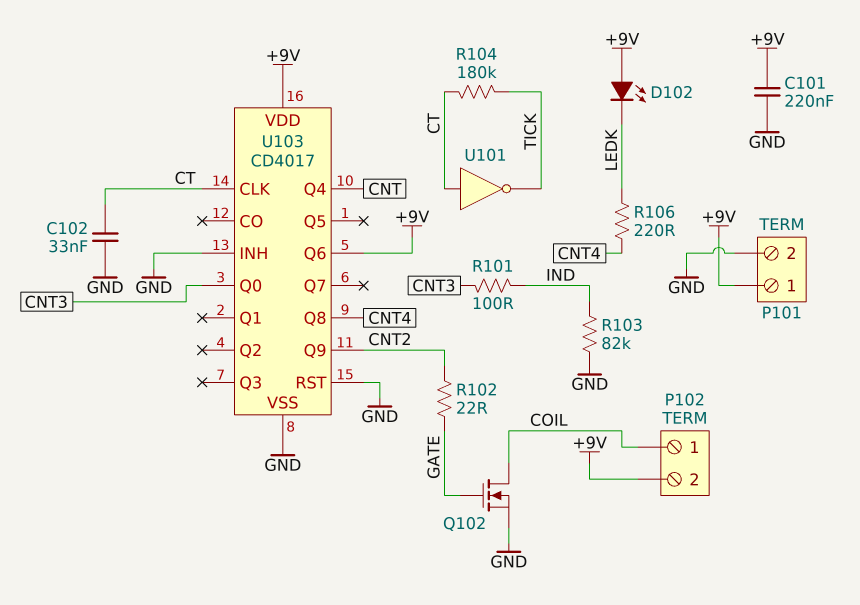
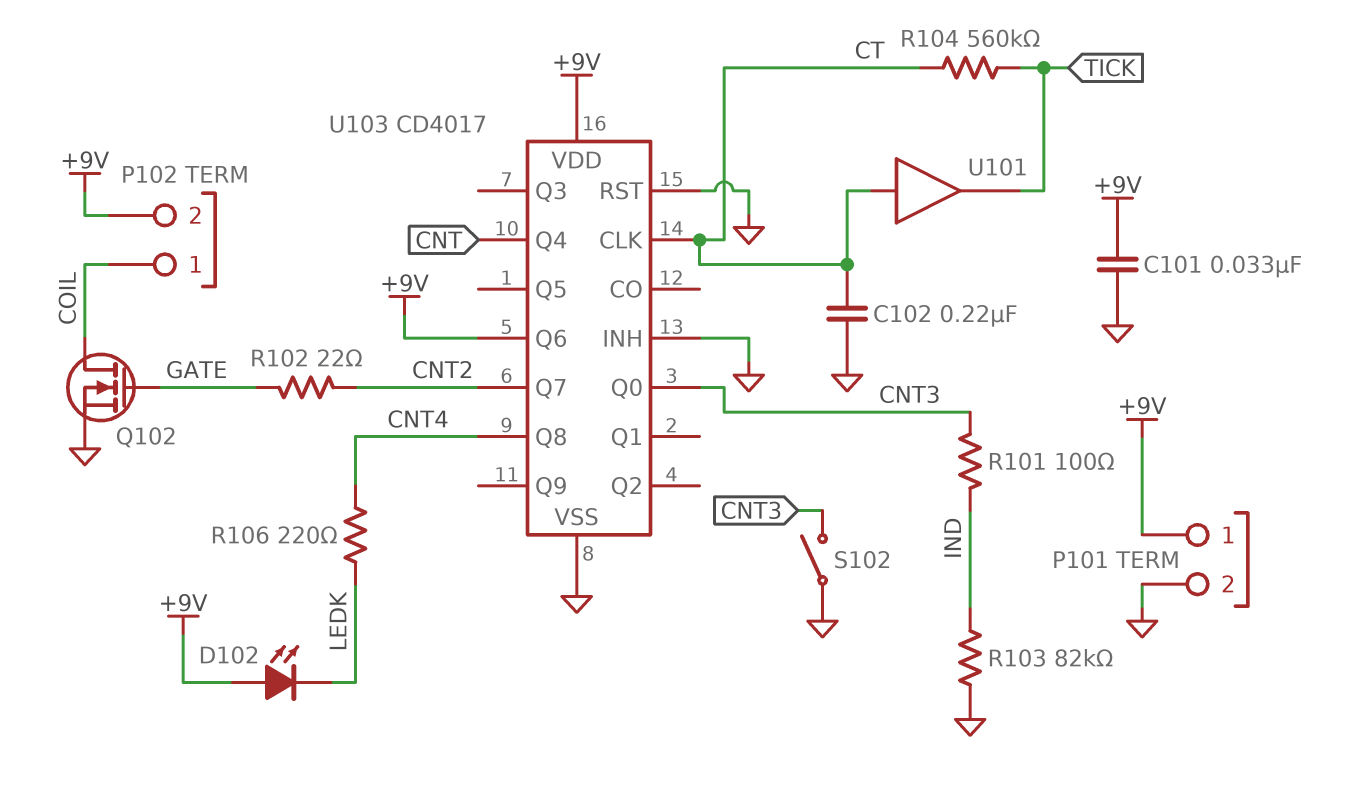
C101: 220nF (+9V, GND) -> 33nF (+9V, GND)
C102: 33nF (CT, GND) -> 220nF (CT, GND)
R104: 180k (CT, TICK) -> 560k (CT, TICK)
S102: none -> switch (CNT3, GND)
U101: NOT (in CT, out TICK) -> buffer (in CT, out TICK)
U103 pin Q7: none -> CNT2
U103 pin Q9: CNT2 -> none

